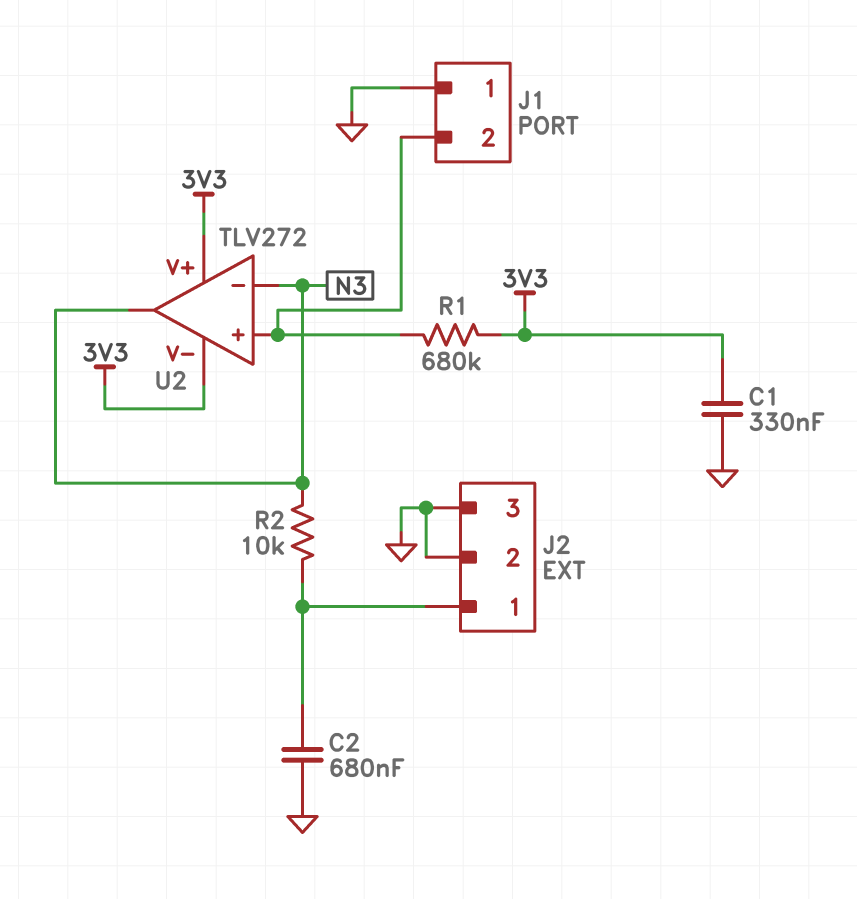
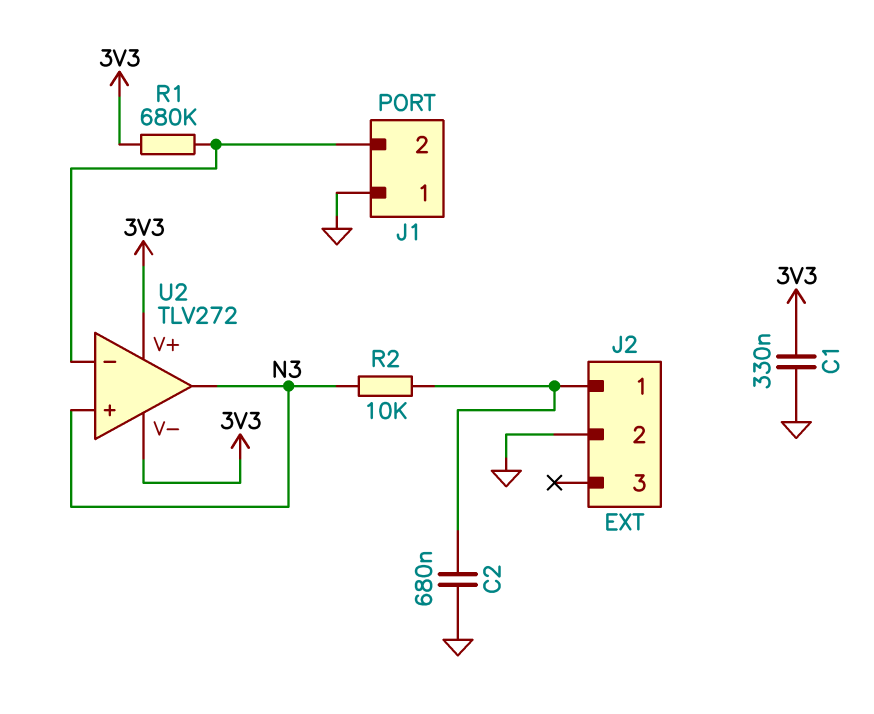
J2 pin 3: GND -> none
U2 pin in+: J1/2 -> N3
U2 pin in-: N3 -> J1/2

